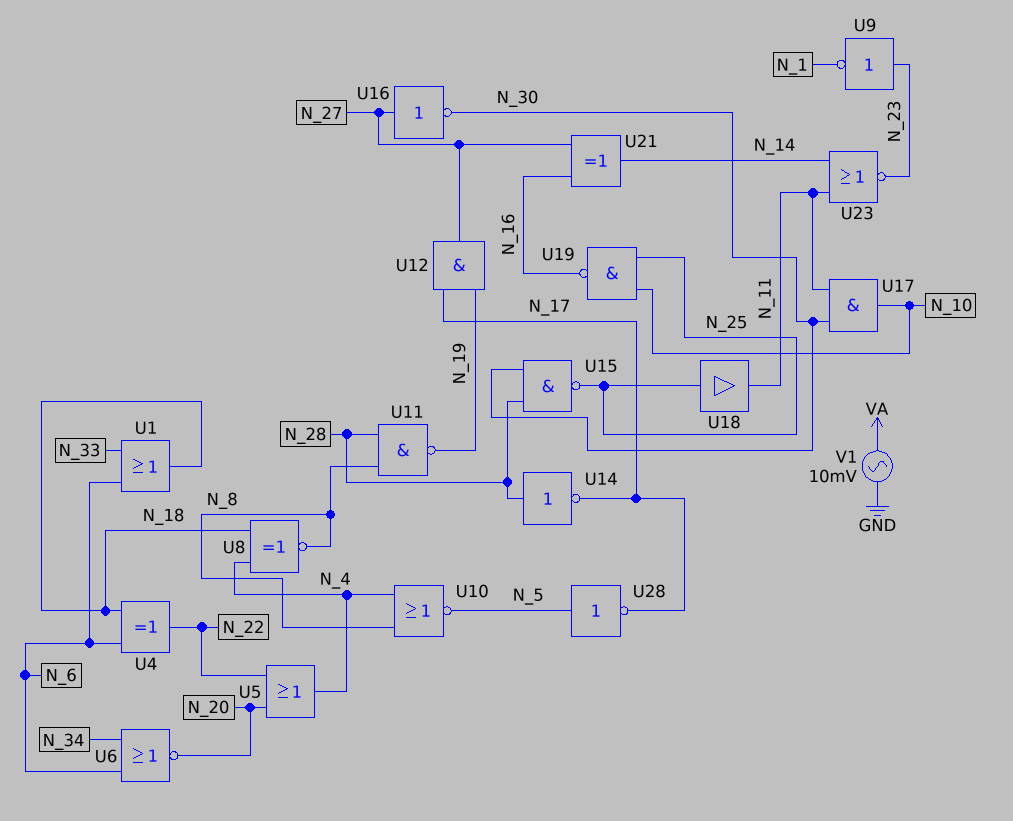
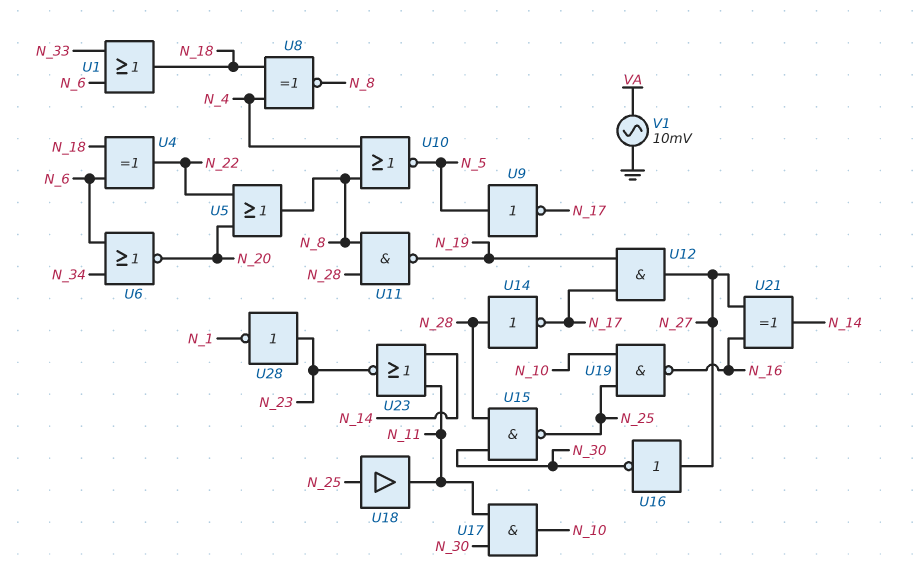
U5: OR (in N_20, in N_22, out N_4) -> OR (in N_20, in N_22, out N_8)
U9: NOT (in N_23, out N_1) -> NOT (in N_5, out N_17)
U28: NOT (in N_5, out N_17) -> NOT (in N_23, out N_1)

